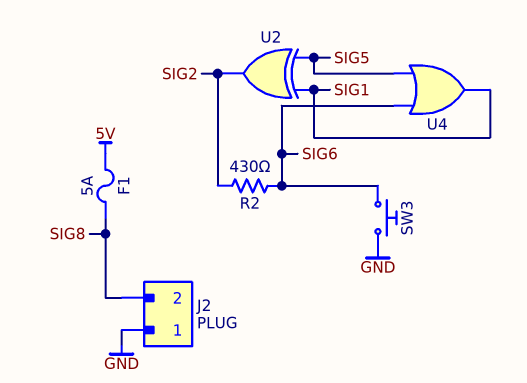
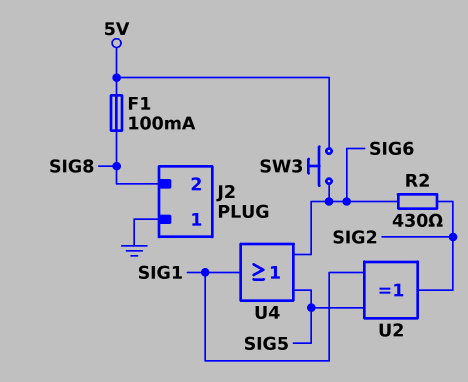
F1: 5A (5V, SIG8) -> 100mA (5V, SIG8)
SW3: button (GND, SIG6) -> button (5V, SIG6)

